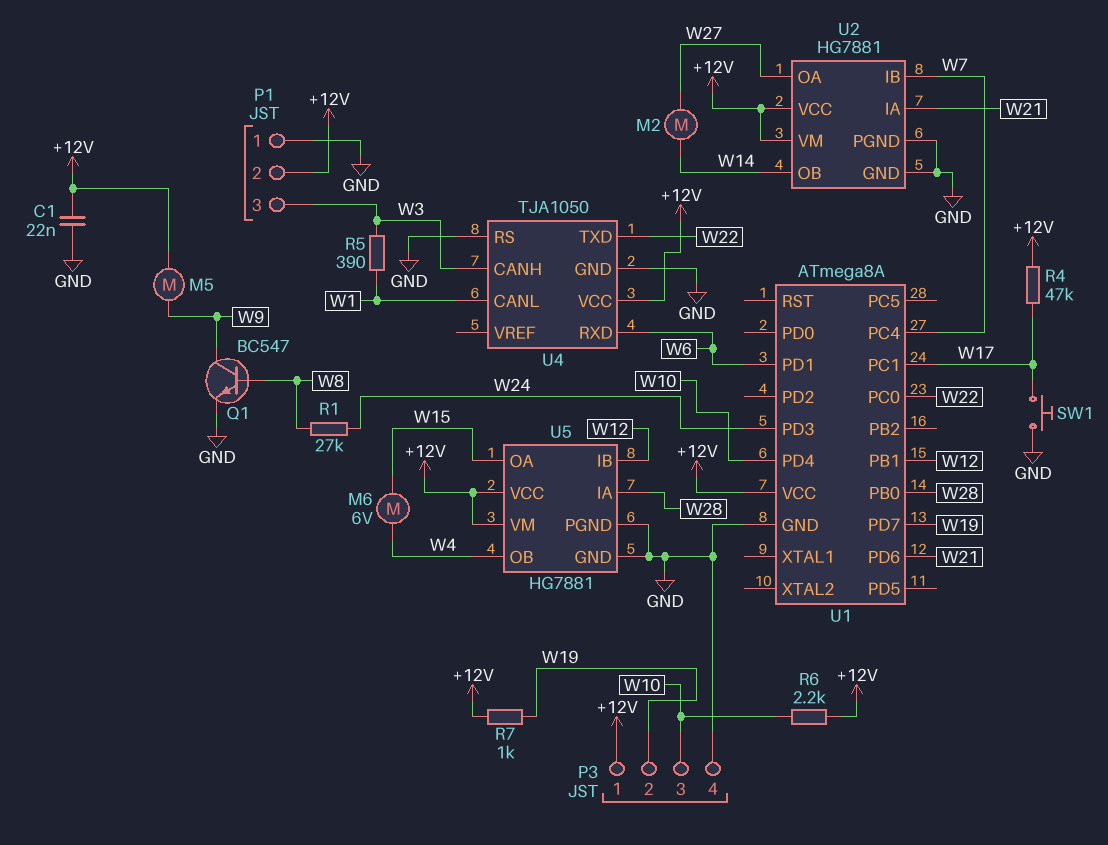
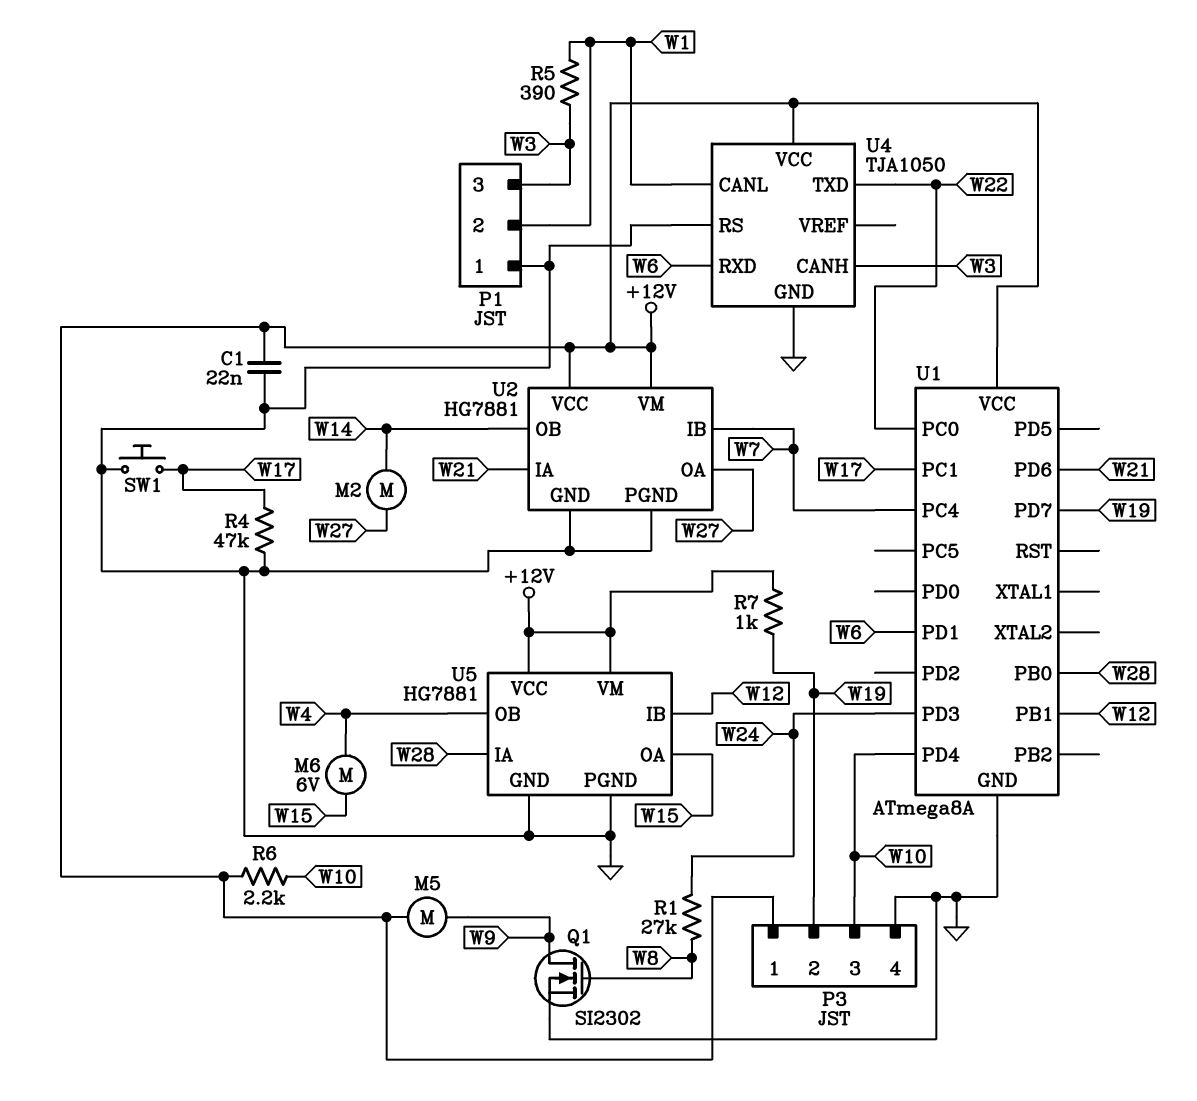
P1 pin 2: +12V -> W1
Q1: NPN BC547 (B W8, C W9, E GND) -> NMOS SI2302 (G W8, D W9, S GND)
R4: 47k (+12V, W17) -> 47k (GND, W17)

